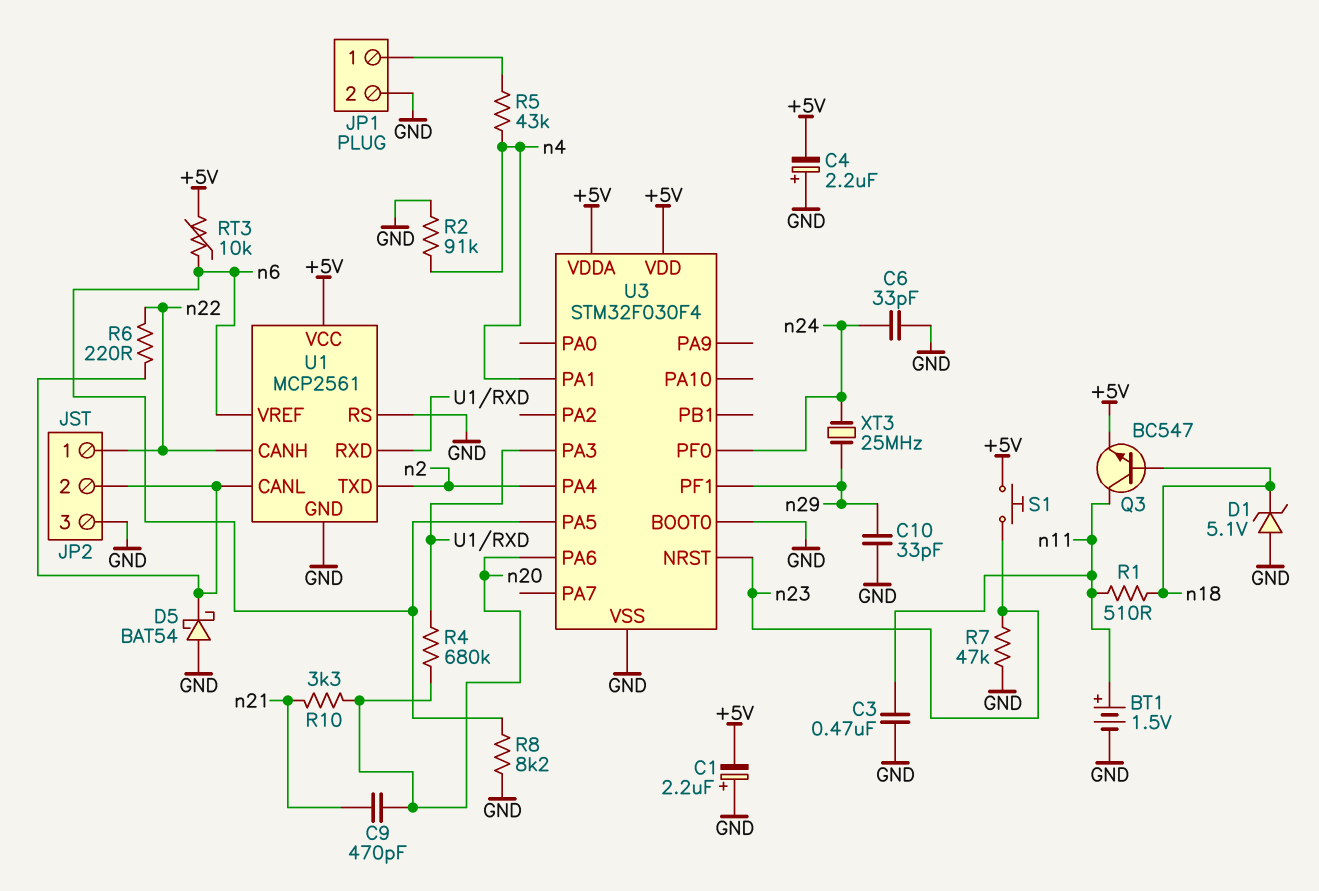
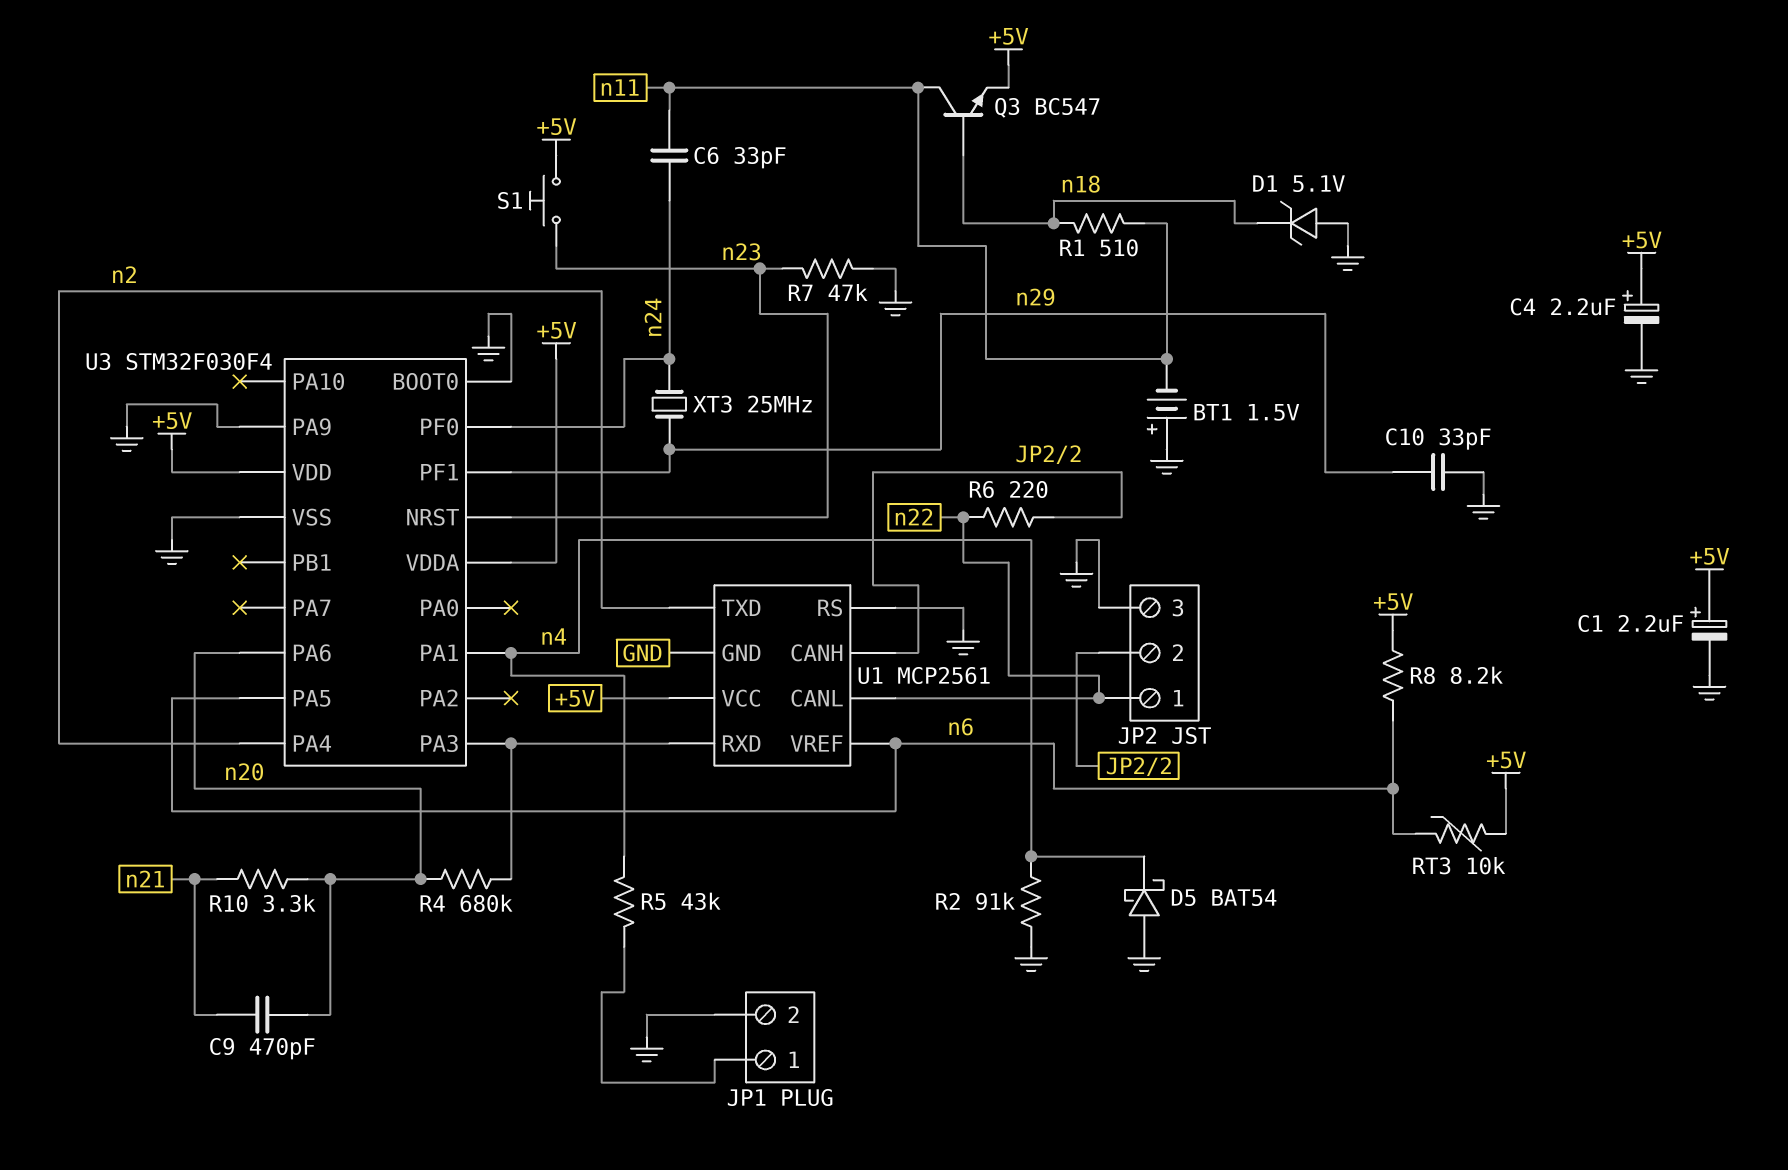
BT1: 1.5V (plus n11, minus GND) -> 1.5V (plus GND, minus n11)
C1: 2.2uF (plus GND, minus +5V) -> 2.2uF (plus +5V, minus GND)
C3: 470nF (GND, n11) -> none
C4: 2.2uF (plus GND, minus +5V) -> 2.2uF (plus +5V, minus GND)
C6: 33pF (GND, n24) -> 33pF (n11, n24)
D5: schottky BAT54 (A GND, K JP2/2) -> schottky BAT54 (A GND, K n4)
R8: 8.2k (GND, n6) -> 8.2k (+5V, n6)
U1 pin CANH: n22 -> JP2/2
U1 pin CANL: JP2/2 -> n22
U3 pin PA9: none -> GND

